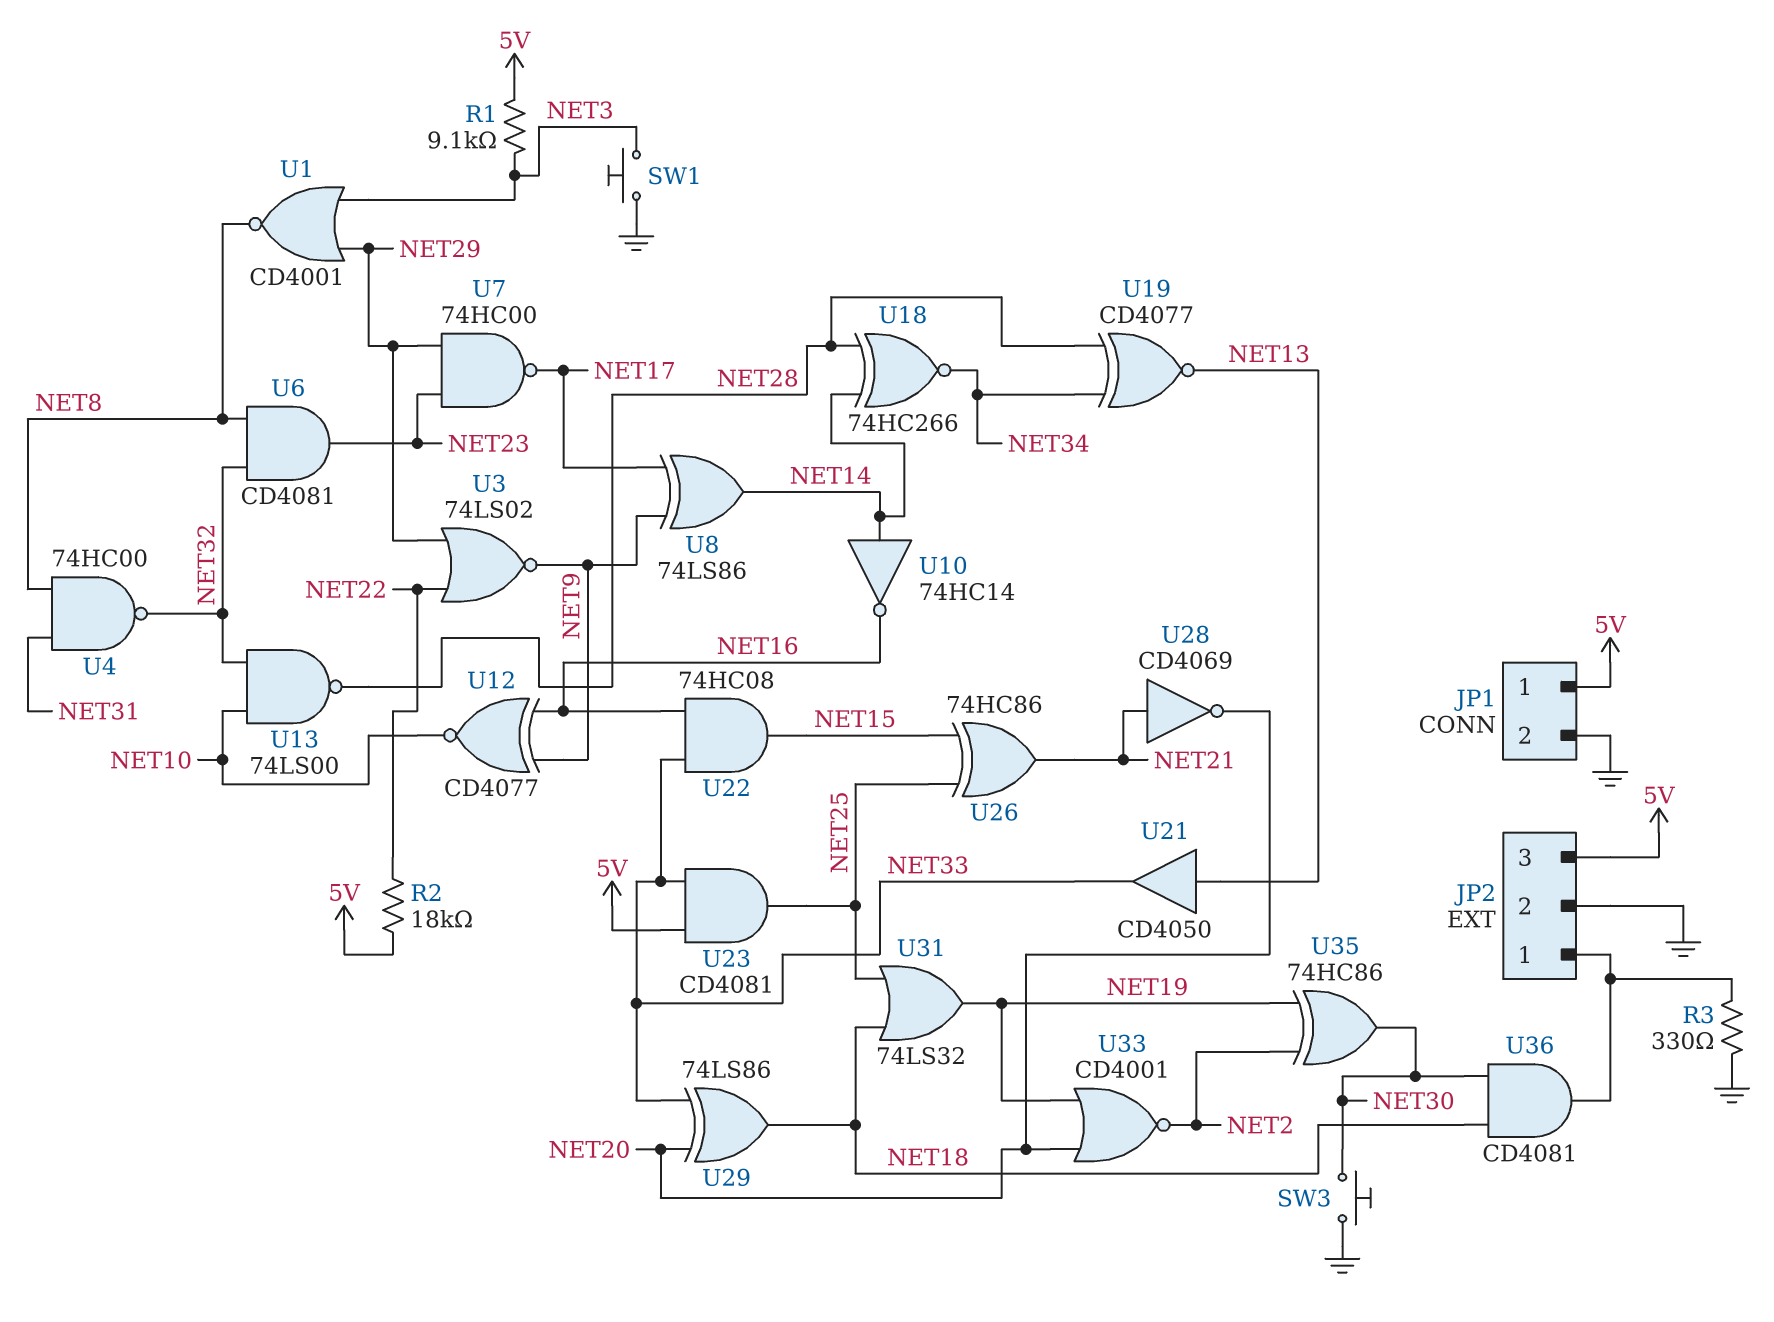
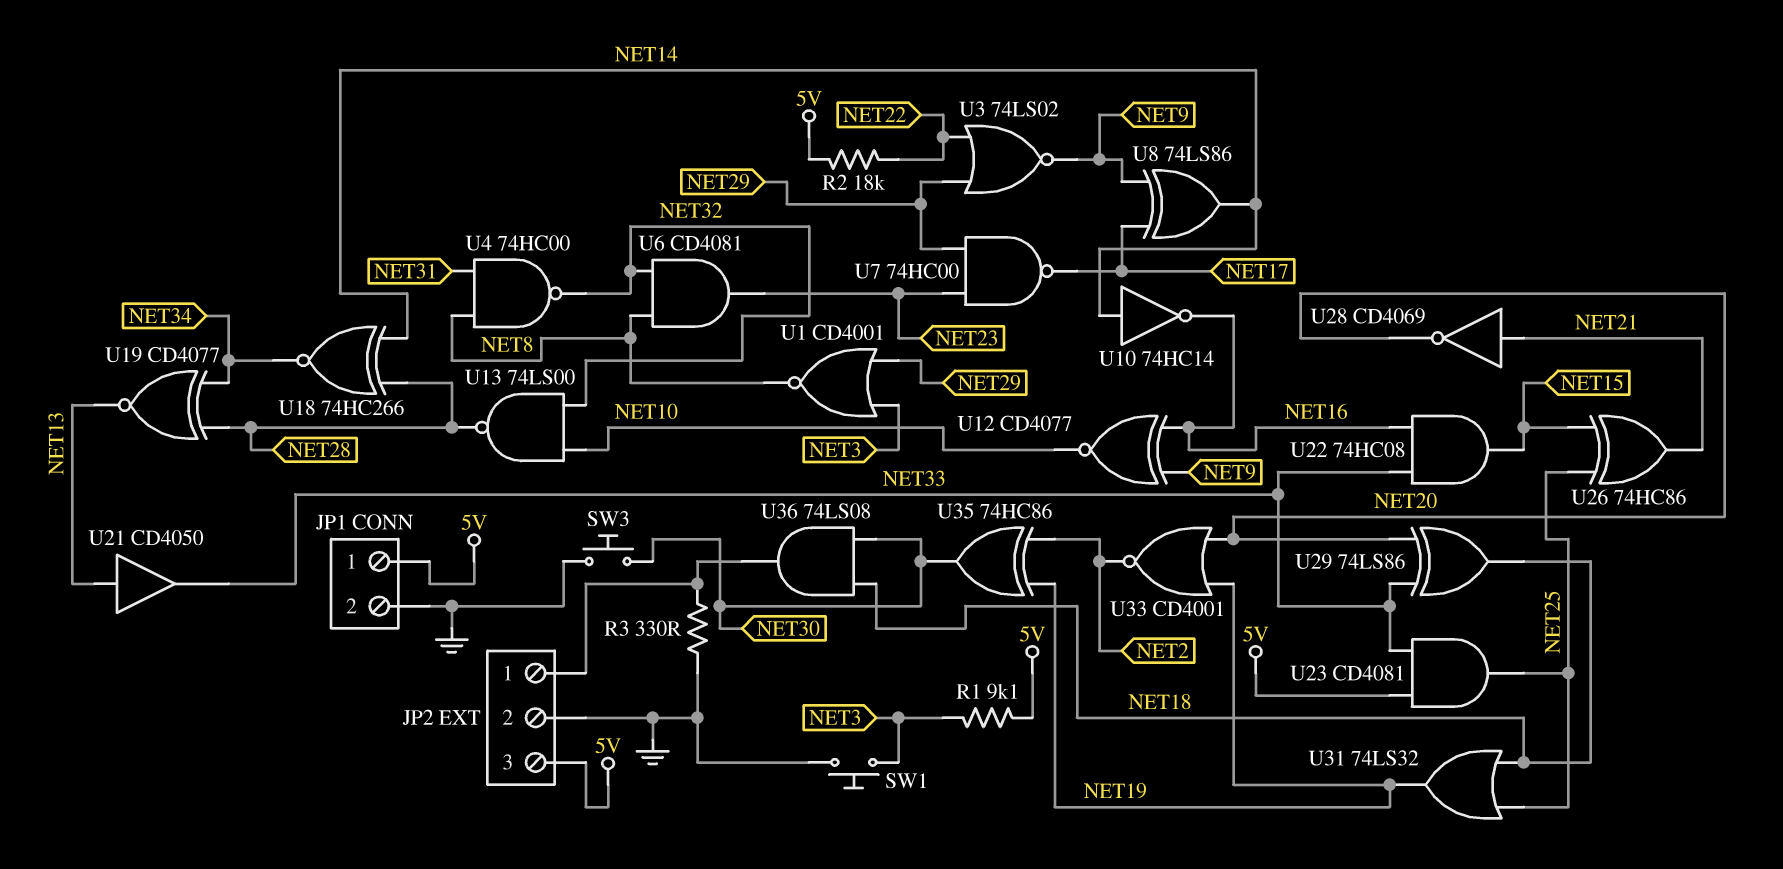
U36: AND CD4081 (in NET18, in NET30, out JP2/1) -> AND 74LS08 (in NET18, in NET30, out JP2/1)

